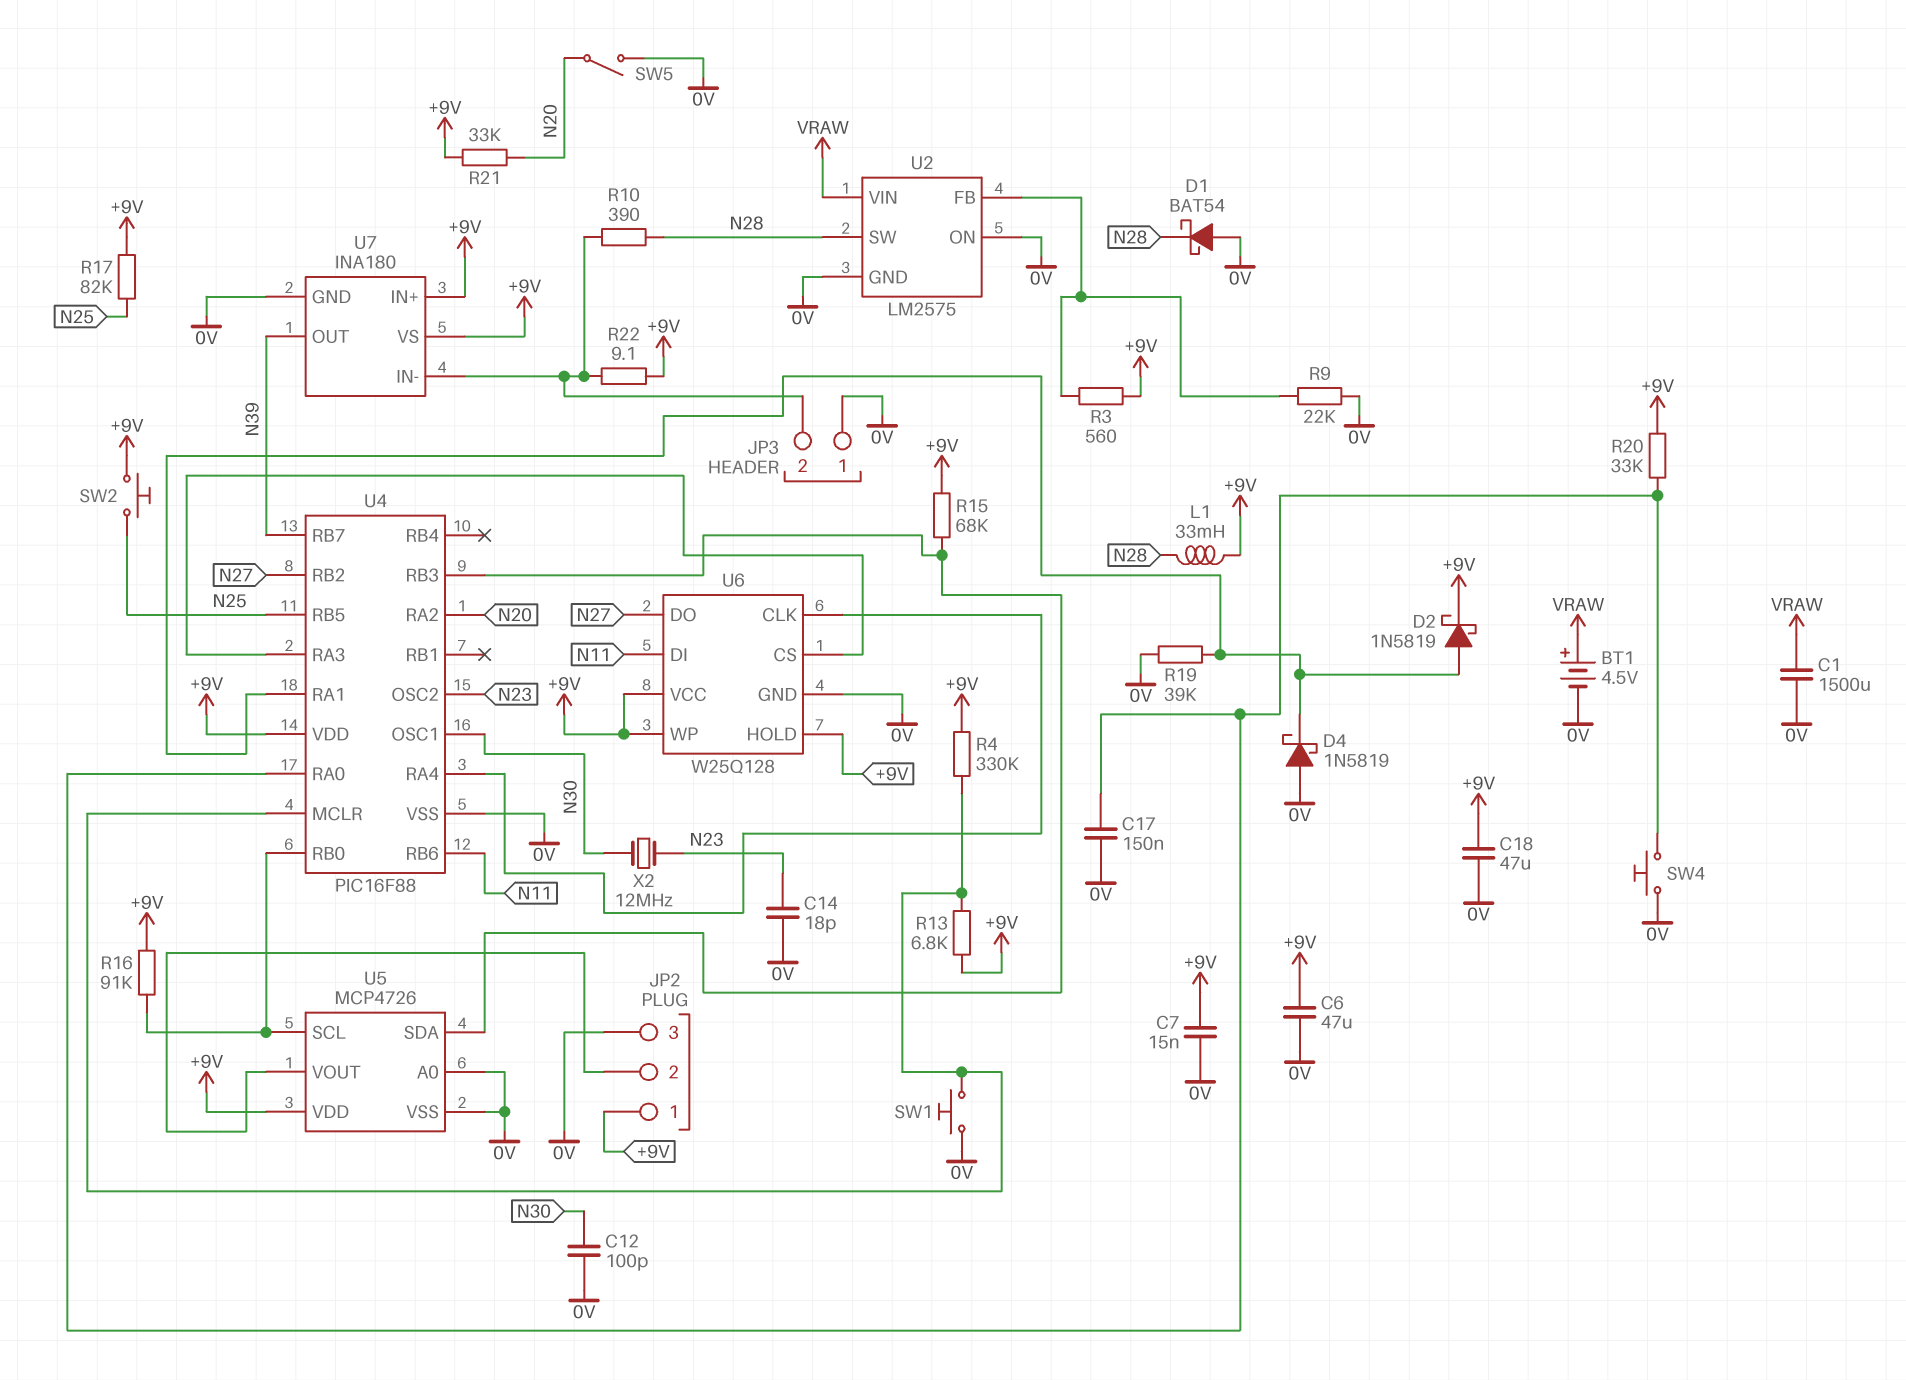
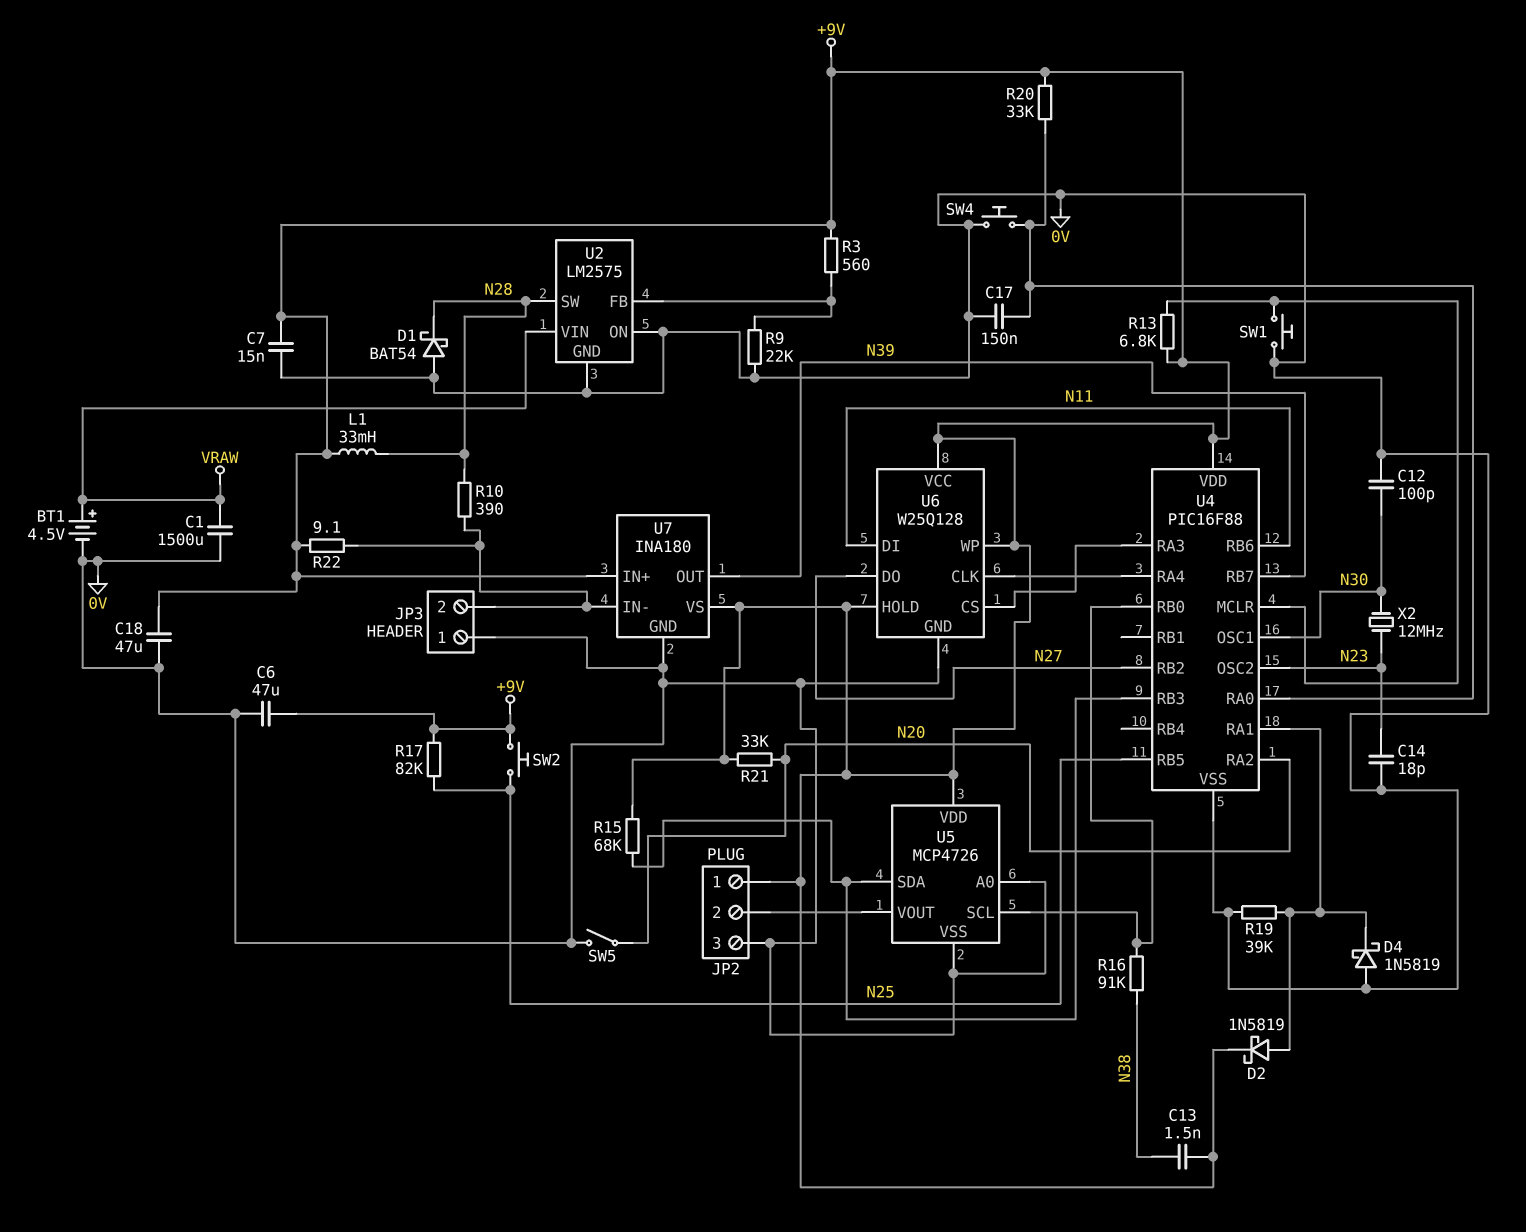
C13: none -> 1.5nF (+9V, N38)
R4: 330k (+9V, U4/MCLR) -> none
R16: 91k (+9V, U4/RB0) -> 91k (N38, U4/RB0)

